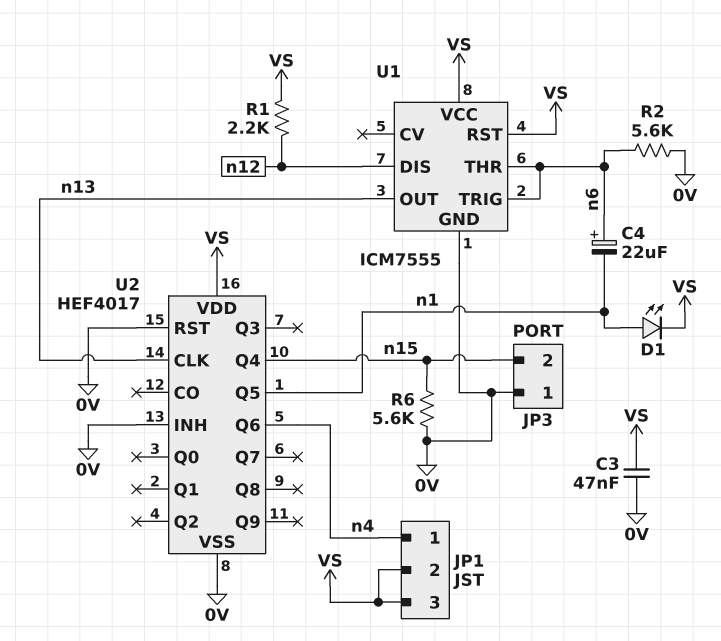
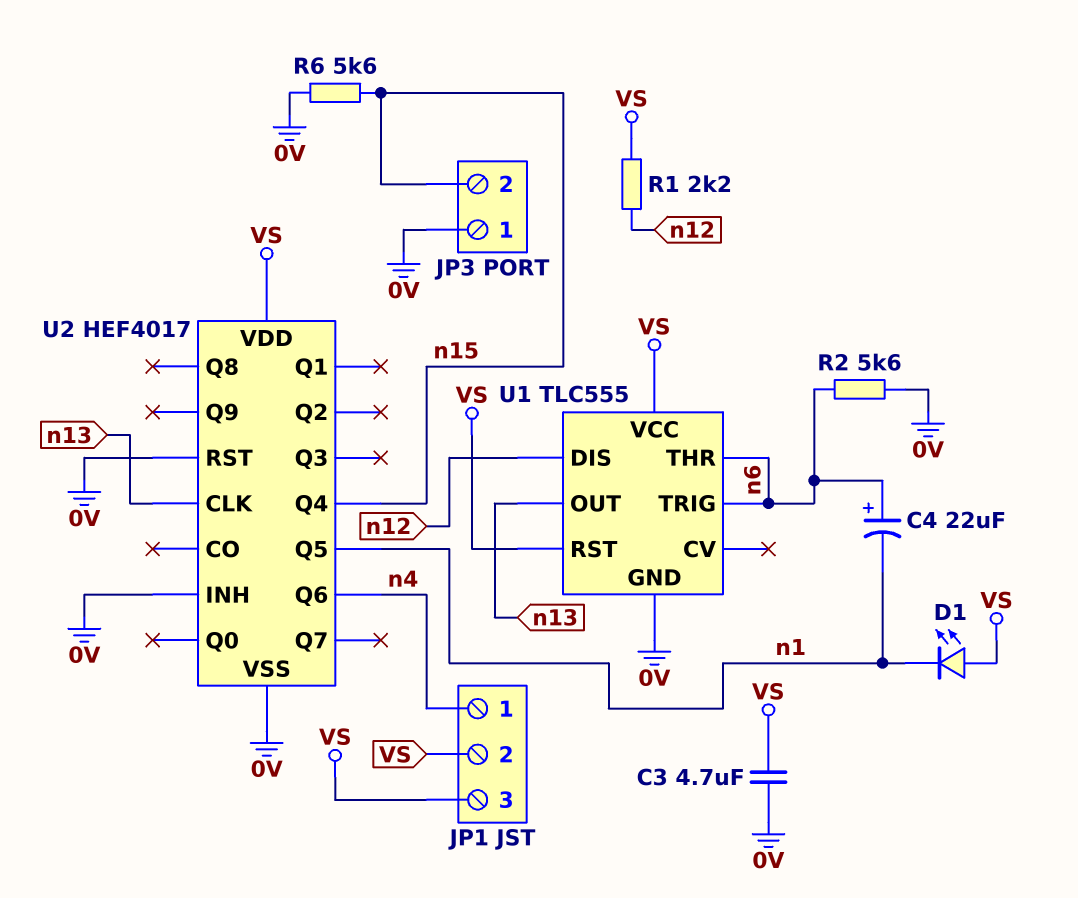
C3: 47nF (0V, VS) -> 4.7uF (0V, VS)
D1: LED (A n1, K VS) -> LED (A VS, K n1)
U1: ICM7555 -> TLC555

